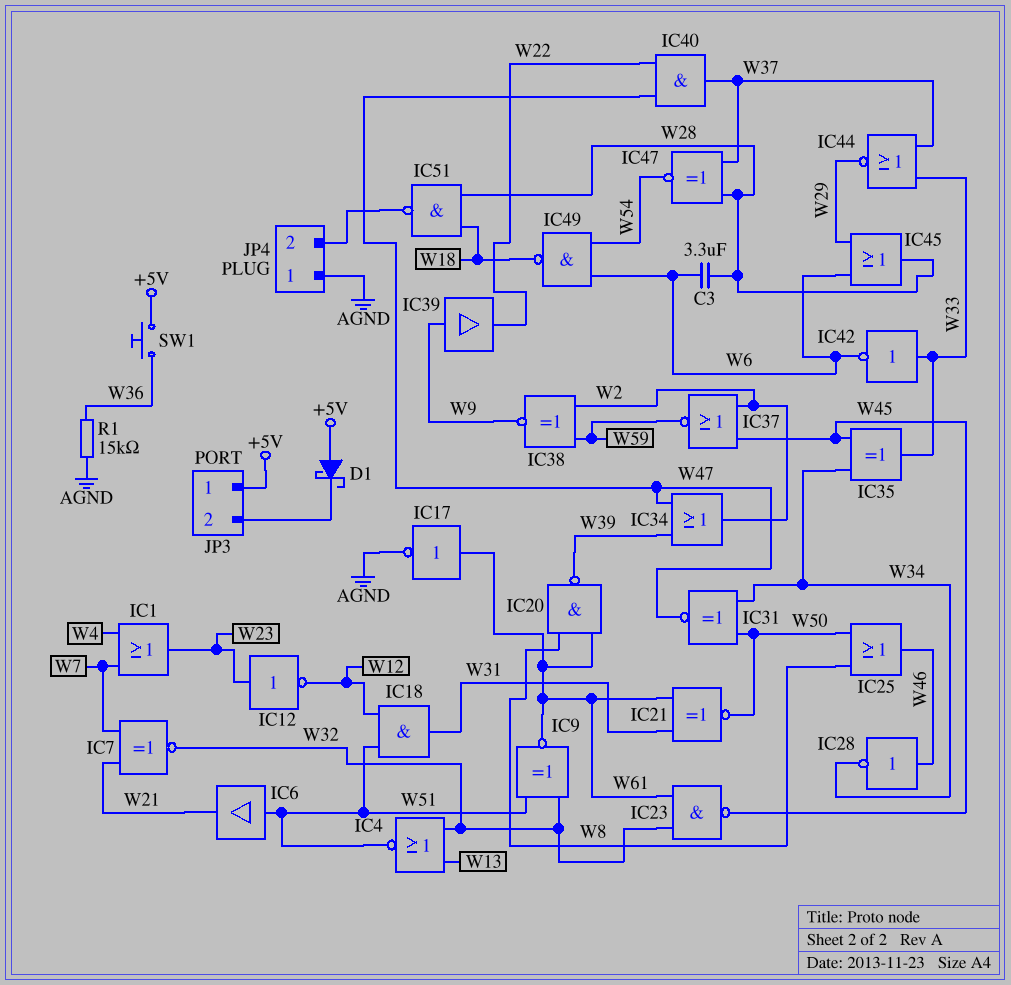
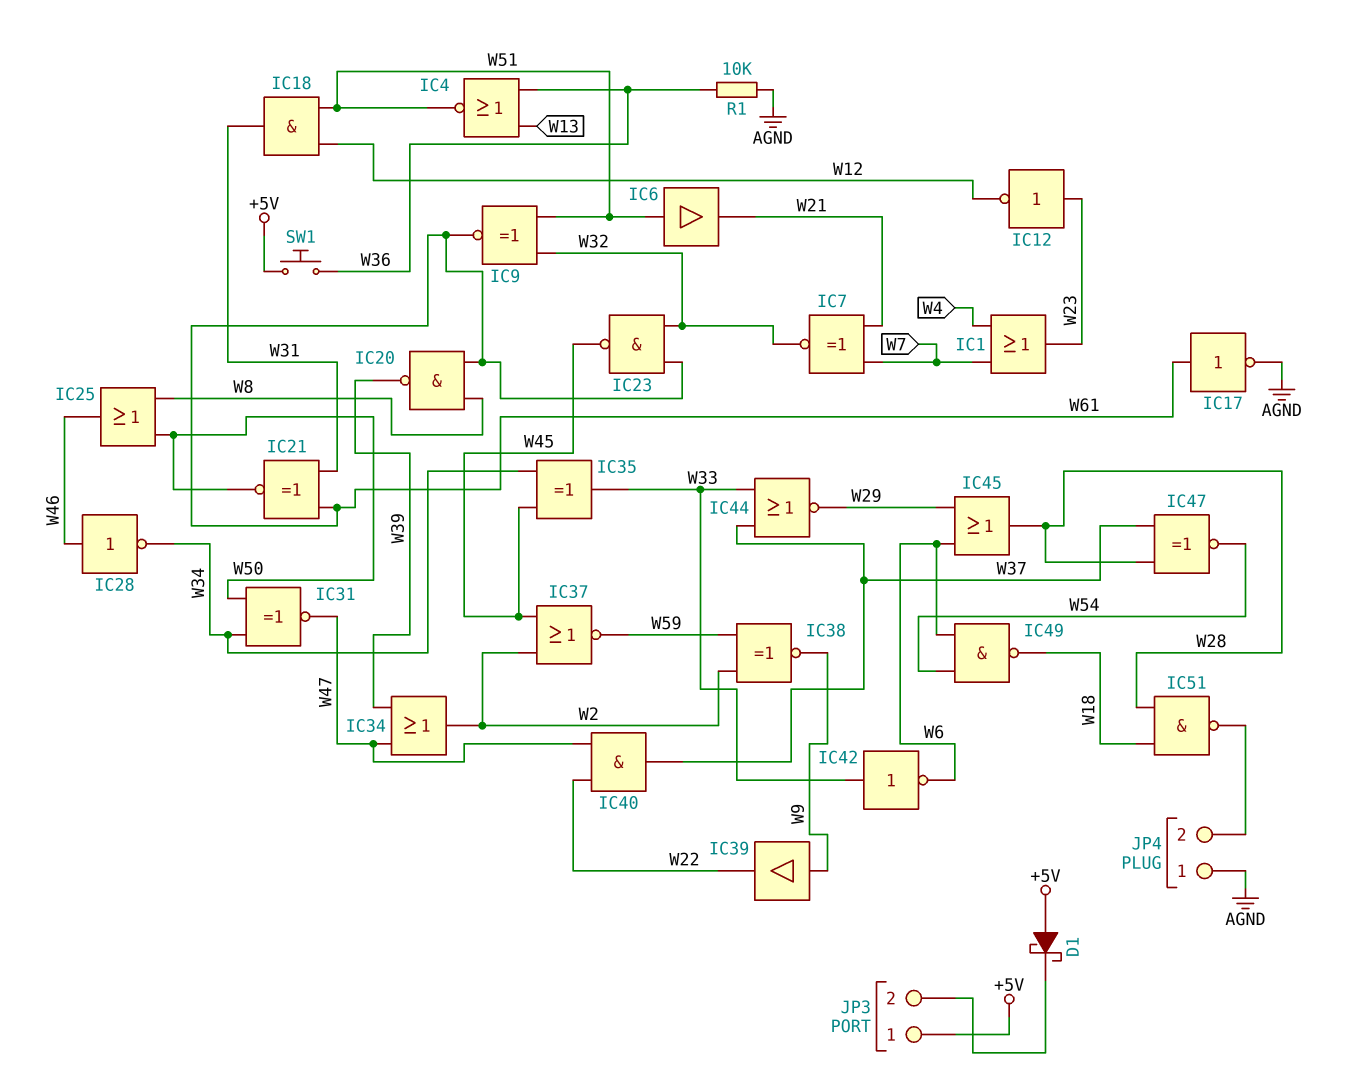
C3: 3.3uF (W6, W28) -> none
IC4: NOR (in W13, in W32, out W51) -> NOR (in W13, in W36, out W51)
R1: 15k (AGND, W36) -> 10k (AGND, W36)

